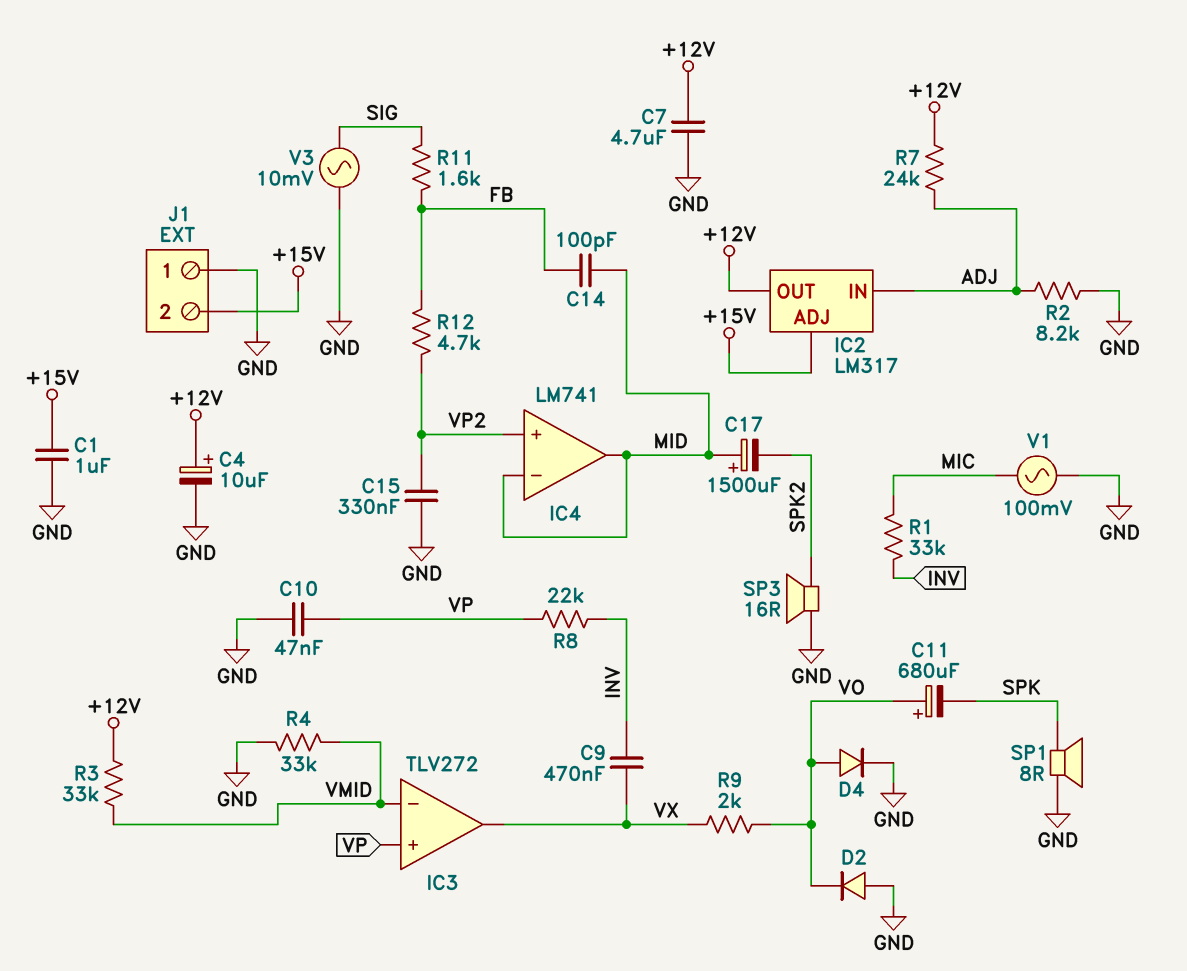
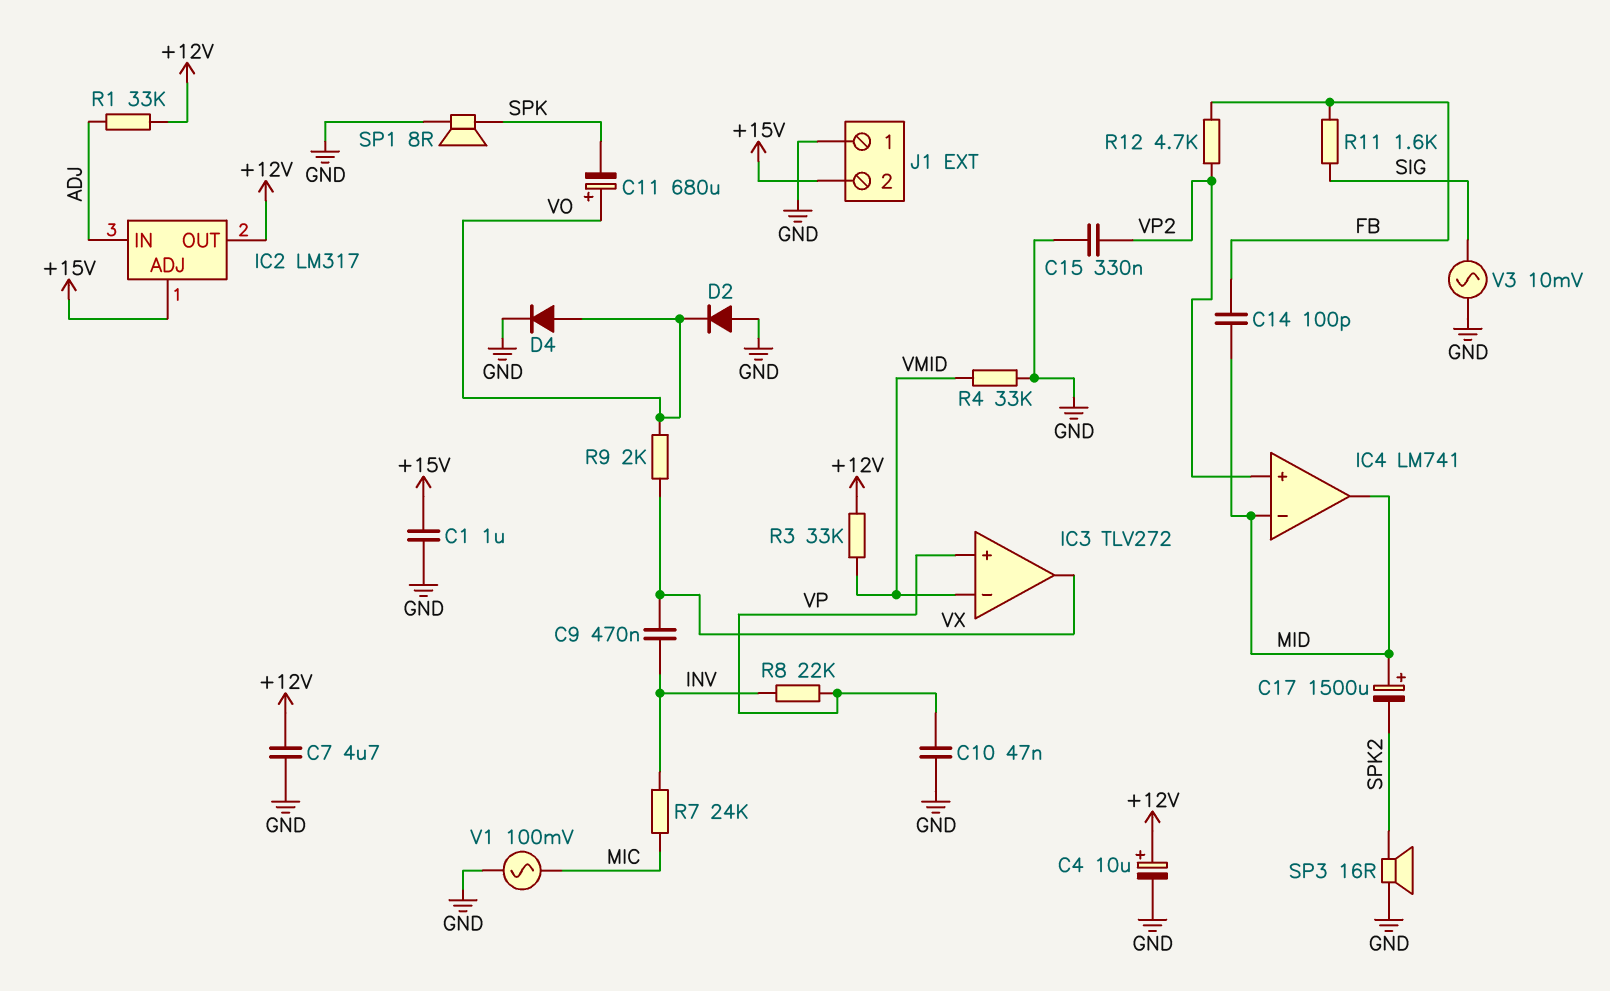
R1: 33k (INV, MIC) -> 33k (+12V, ADJ)
R2: 8.2k (ADJ, GND) -> none
R7: 24k (+12V, ADJ) -> 24k (INV, MIC)

